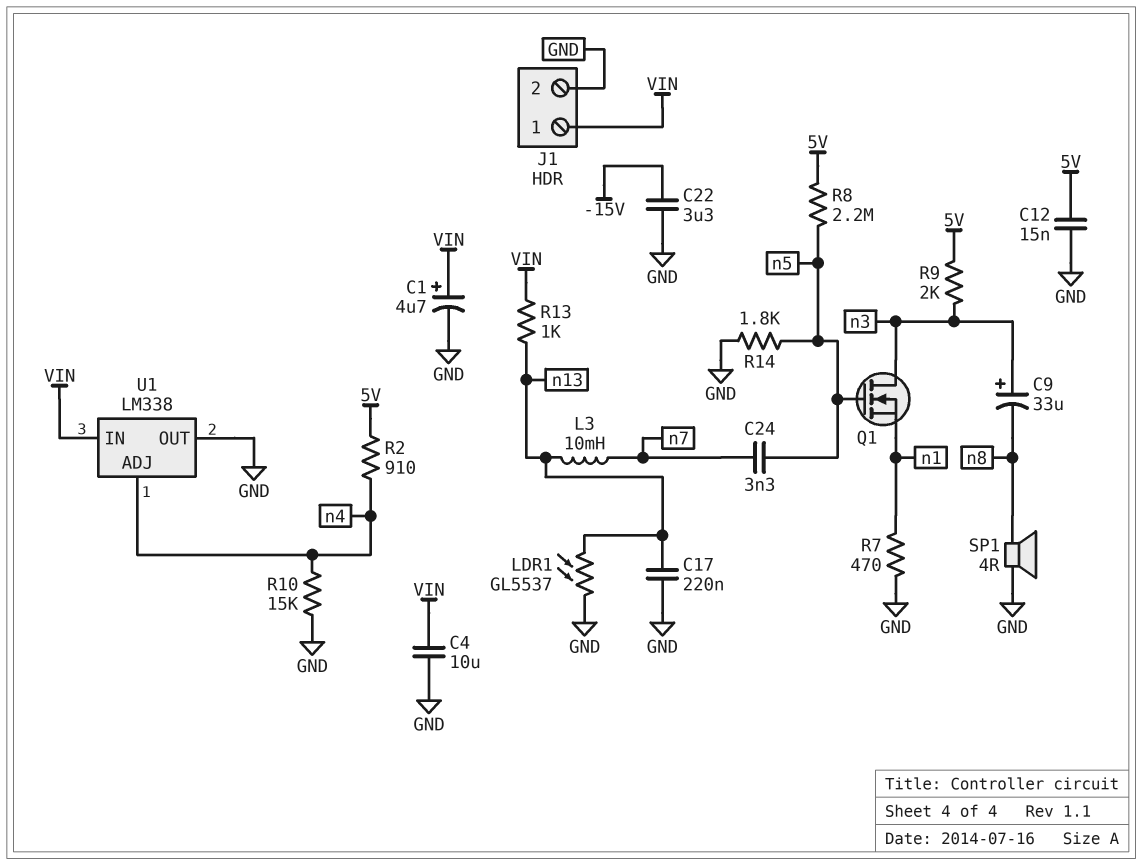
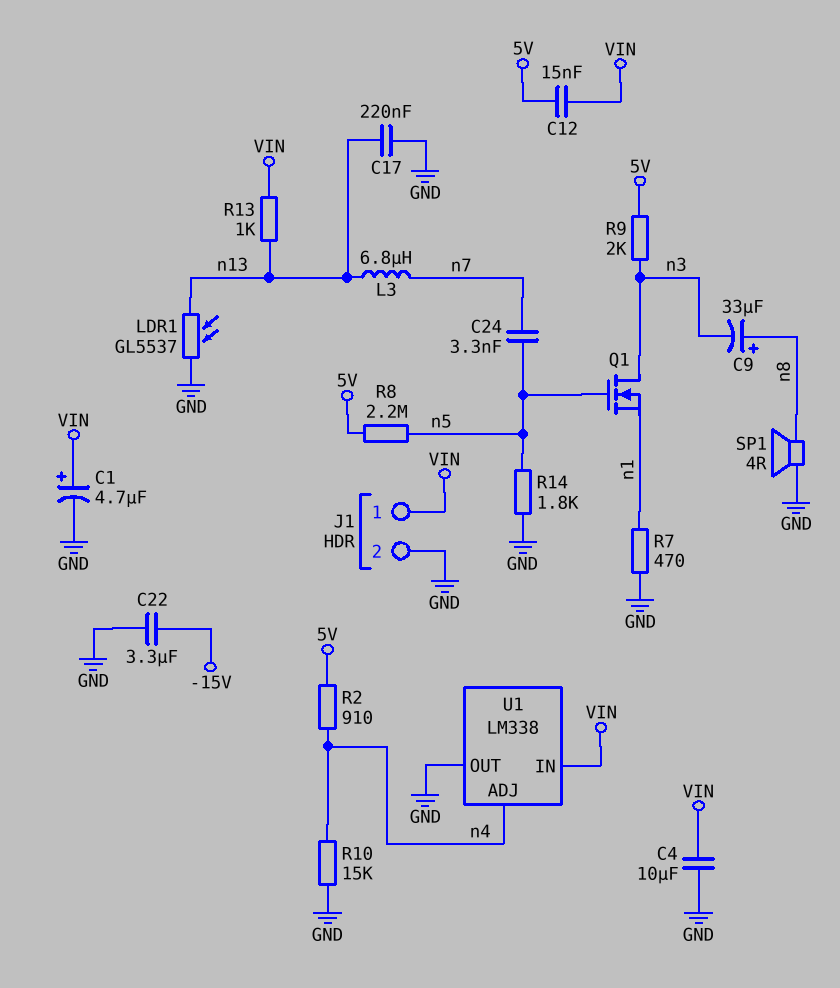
C9: 33uF (plus n3, minus n8) -> 33uF (plus n8, minus n3)
C12: 15nF (5V, GND) -> 15nF (5V, VIN)
L3: 10mH (n7, n13) -> 6.8uH (n7, n13)

